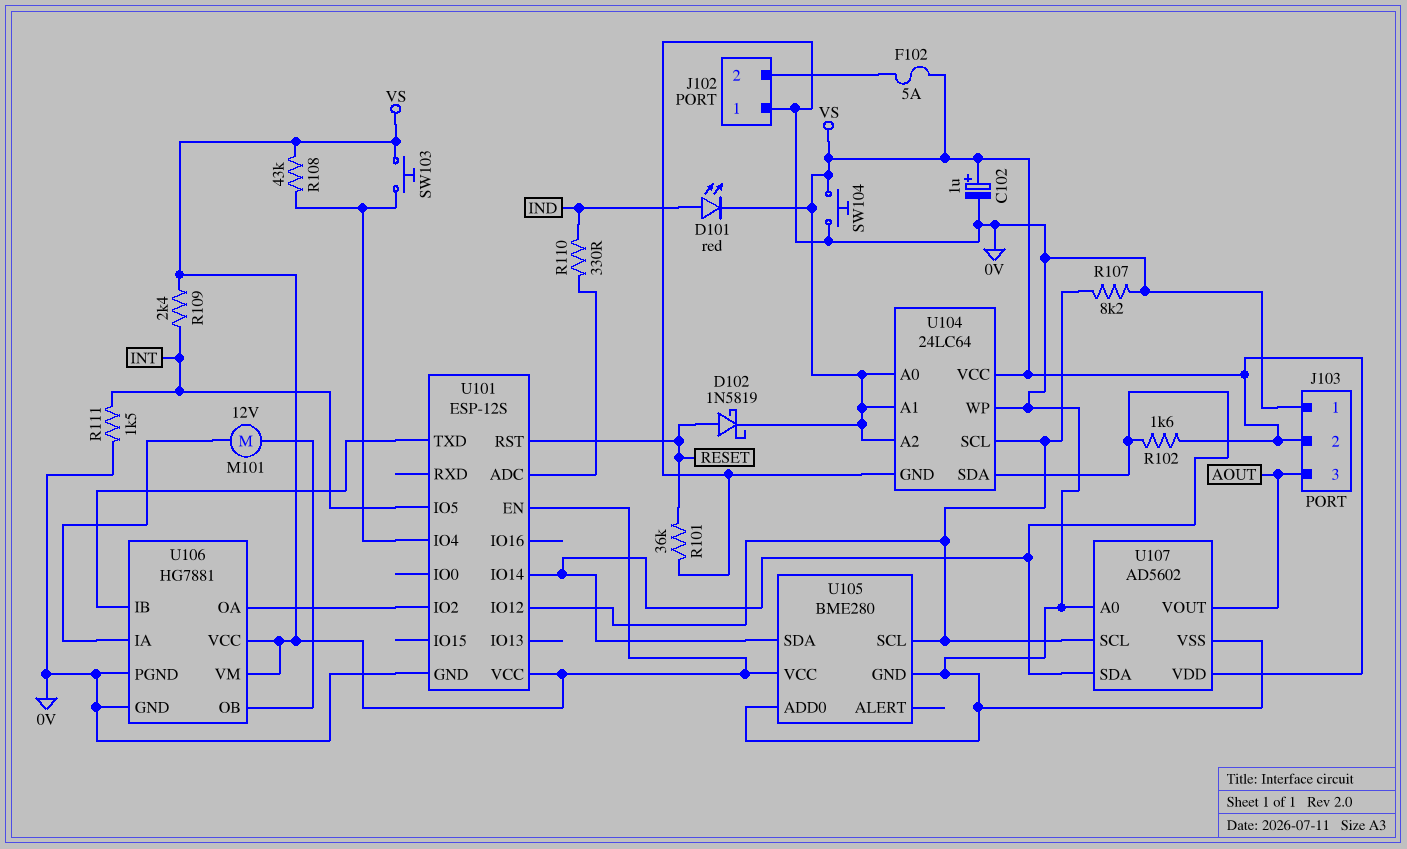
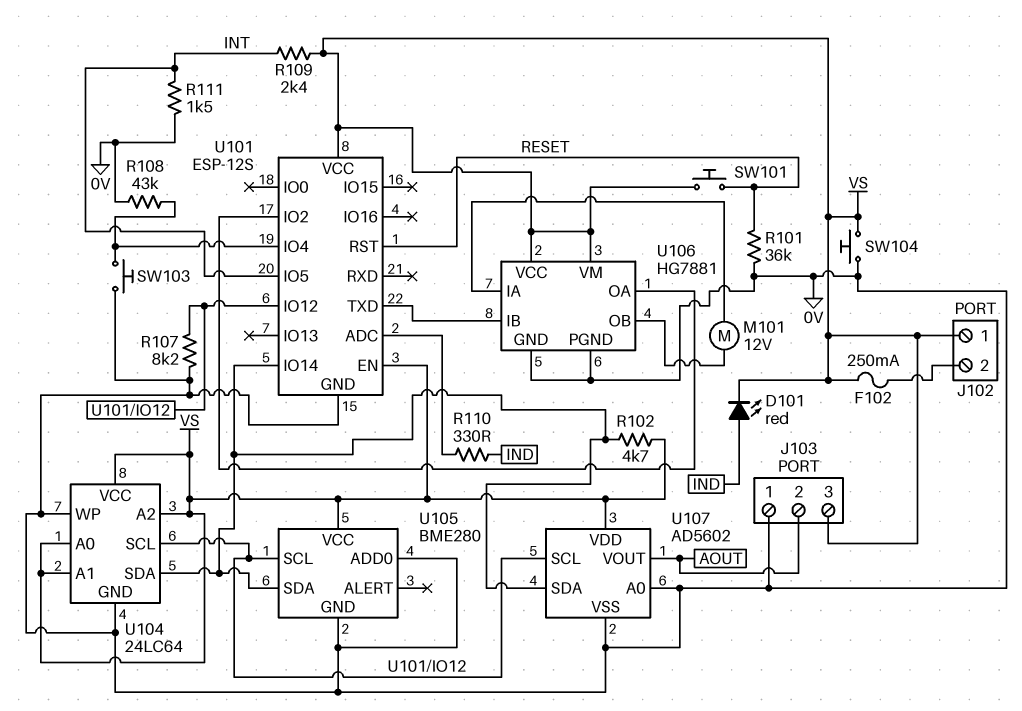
C102: 1uF (plus VS, minus 0V) -> none
D102: schottky 1N5819 (A RESET, K VS) -> none
F102: 5A (J102/2, VS) -> 250mA (J102/2, VS)
J102 pin 1: 0V -> VS
J103 pin 2: VS -> AOUT
J103 pin 3: AOUT -> VS
R102: 1.6k (U101/IO14, VS) -> 4.7k (U101/IO14, VS)
R108: 43k (U101/IO4, VS) -> 43k (0V, U101/IO4)
SW101: none -> button (RESET, VS)
SW103: button (U101/IO4, VS) -> button (0V, U101/IO4)

